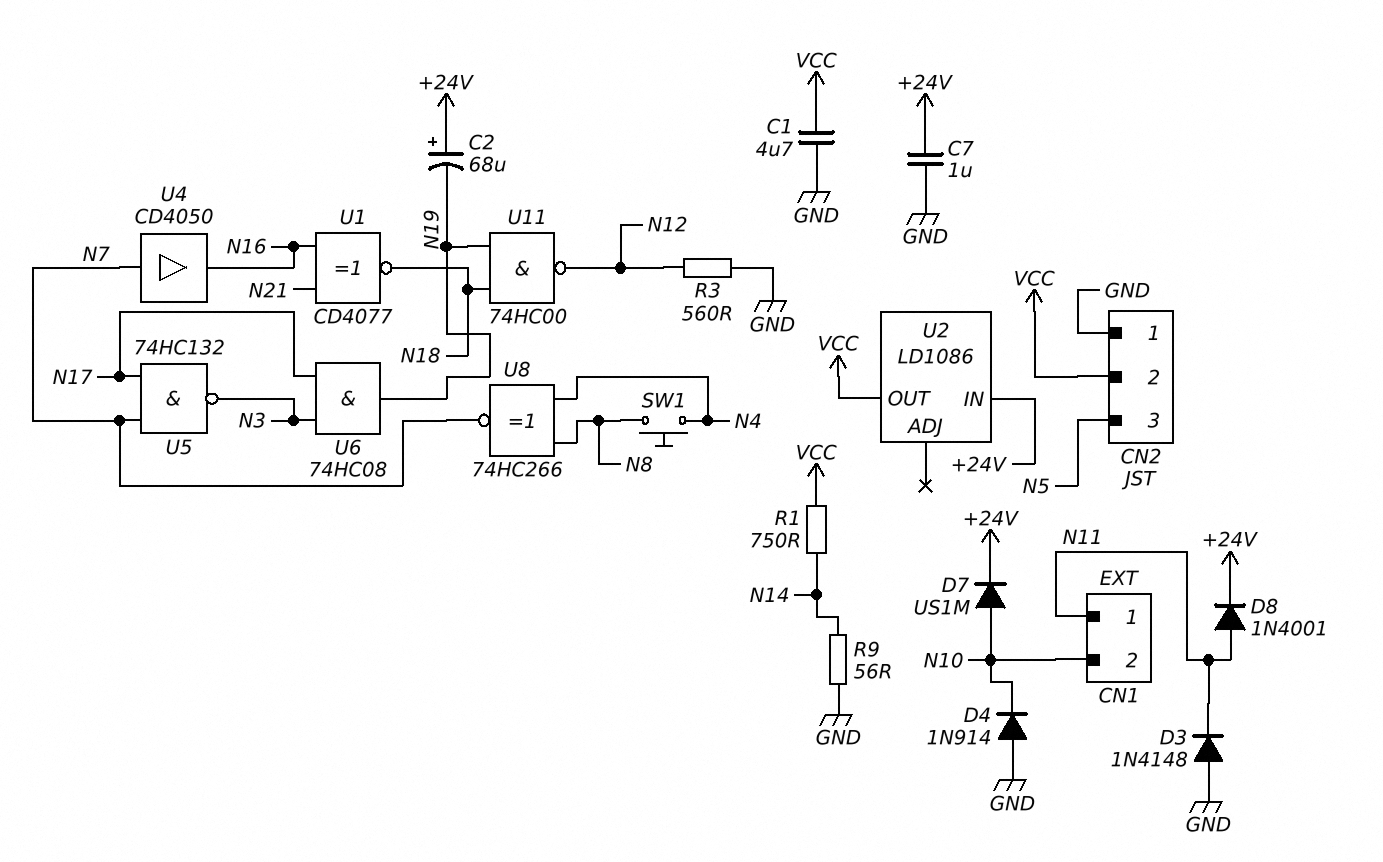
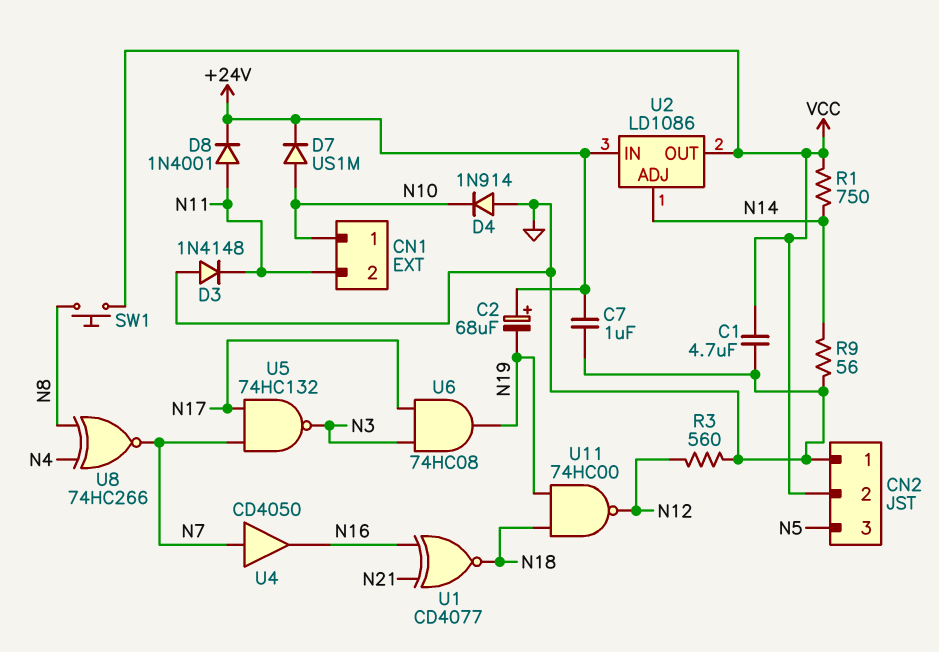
CN1 pin 1: N11 -> N10
CN1 pin 2: N10 -> N11
SW1: button (N4, N8) -> button (N8, VCC)
U2 pin ADJ: none -> N14

